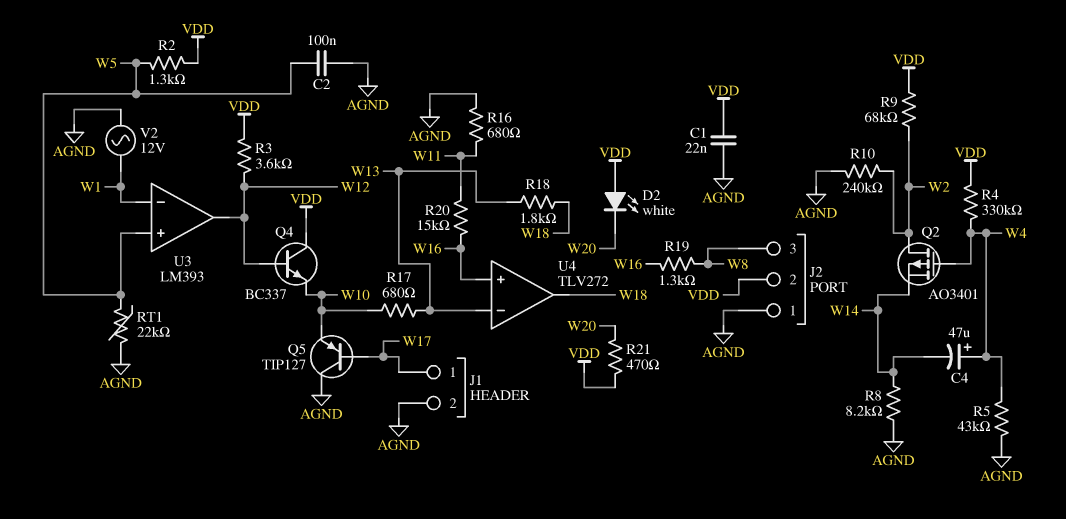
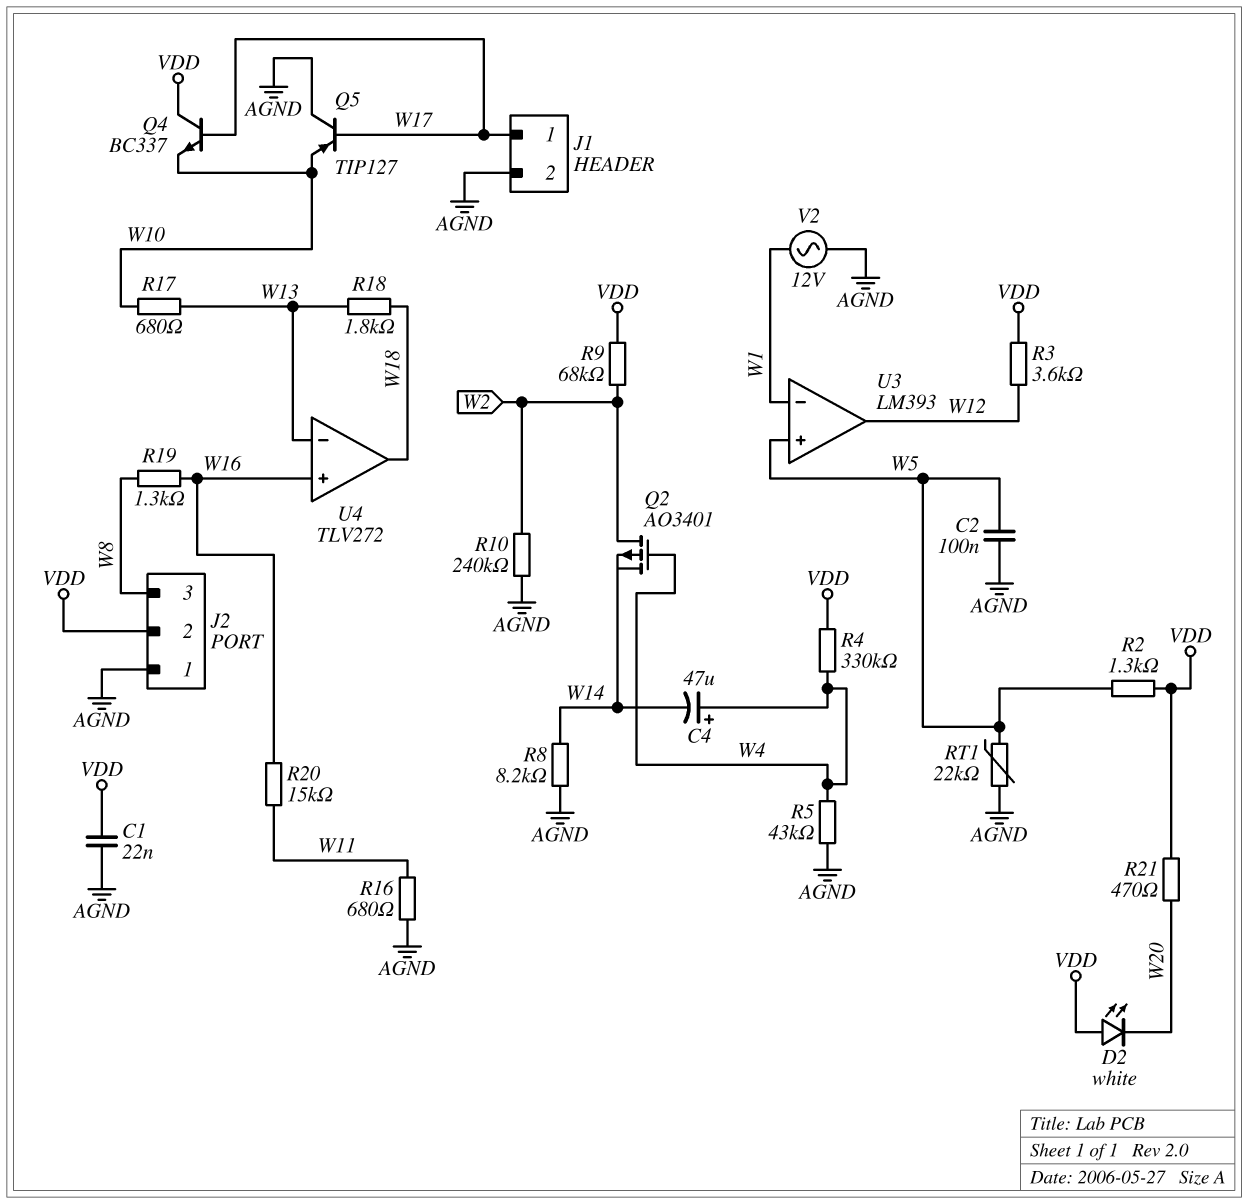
Q4: NPN BC337 (B W12, C VDD, E W10) -> NPN BC337 (B W17, C VDD, E W10)

